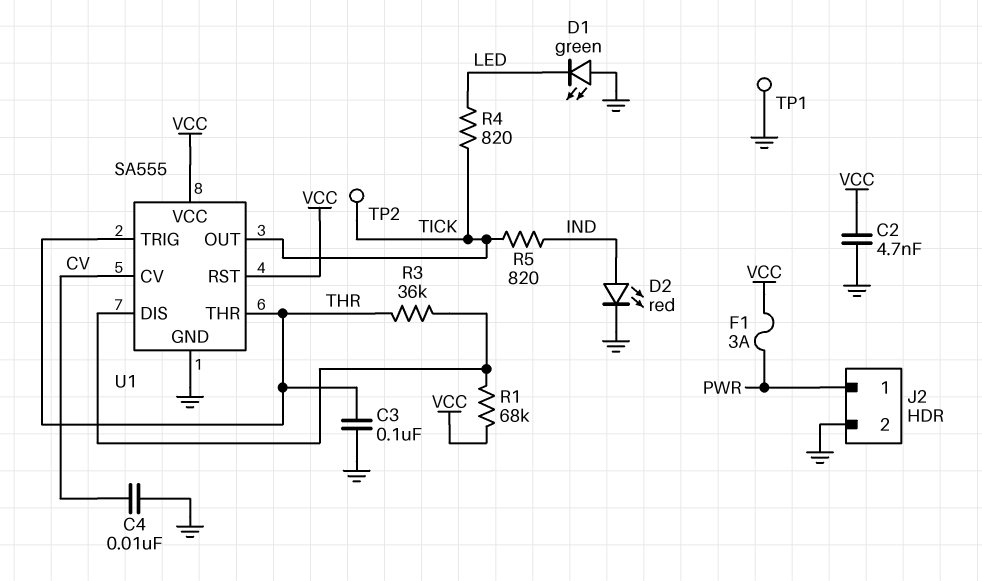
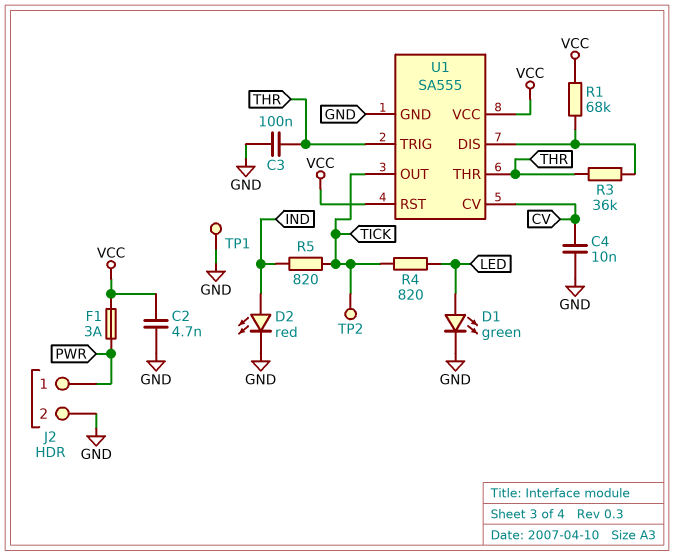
D1: LED green (A GND, K LED) -> LED green (A LED, K GND)

